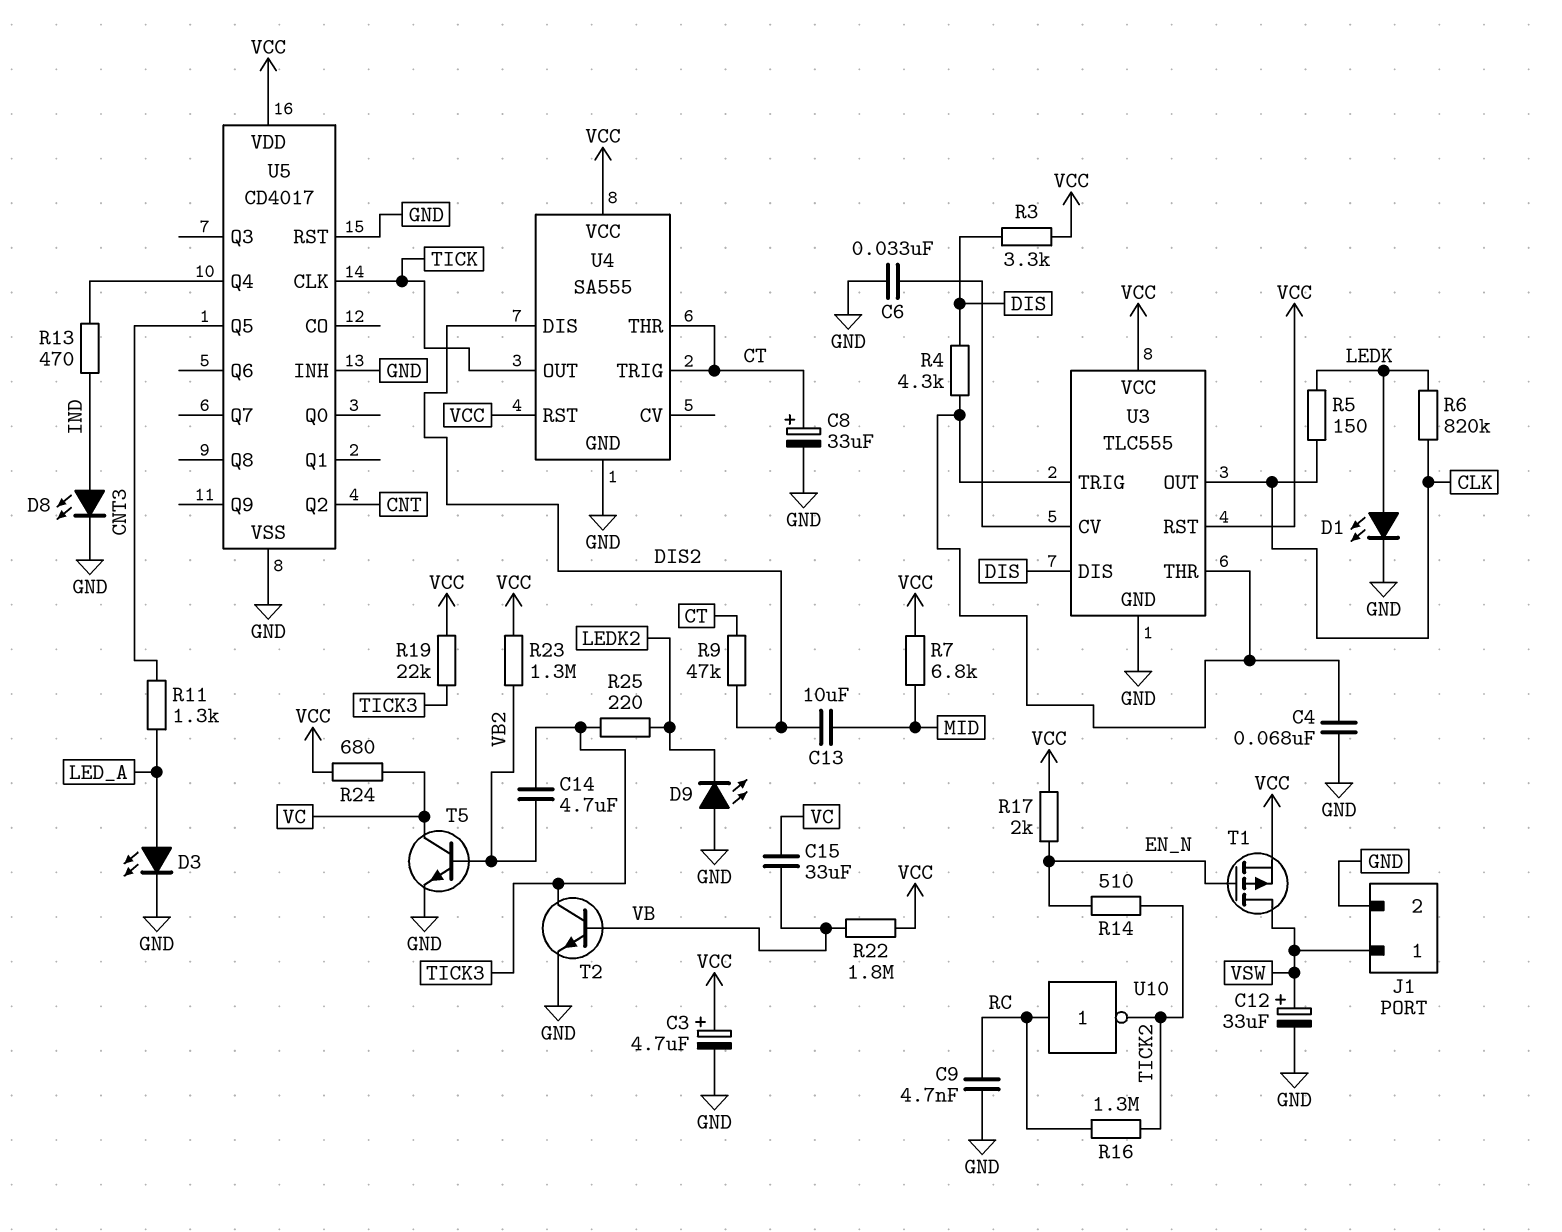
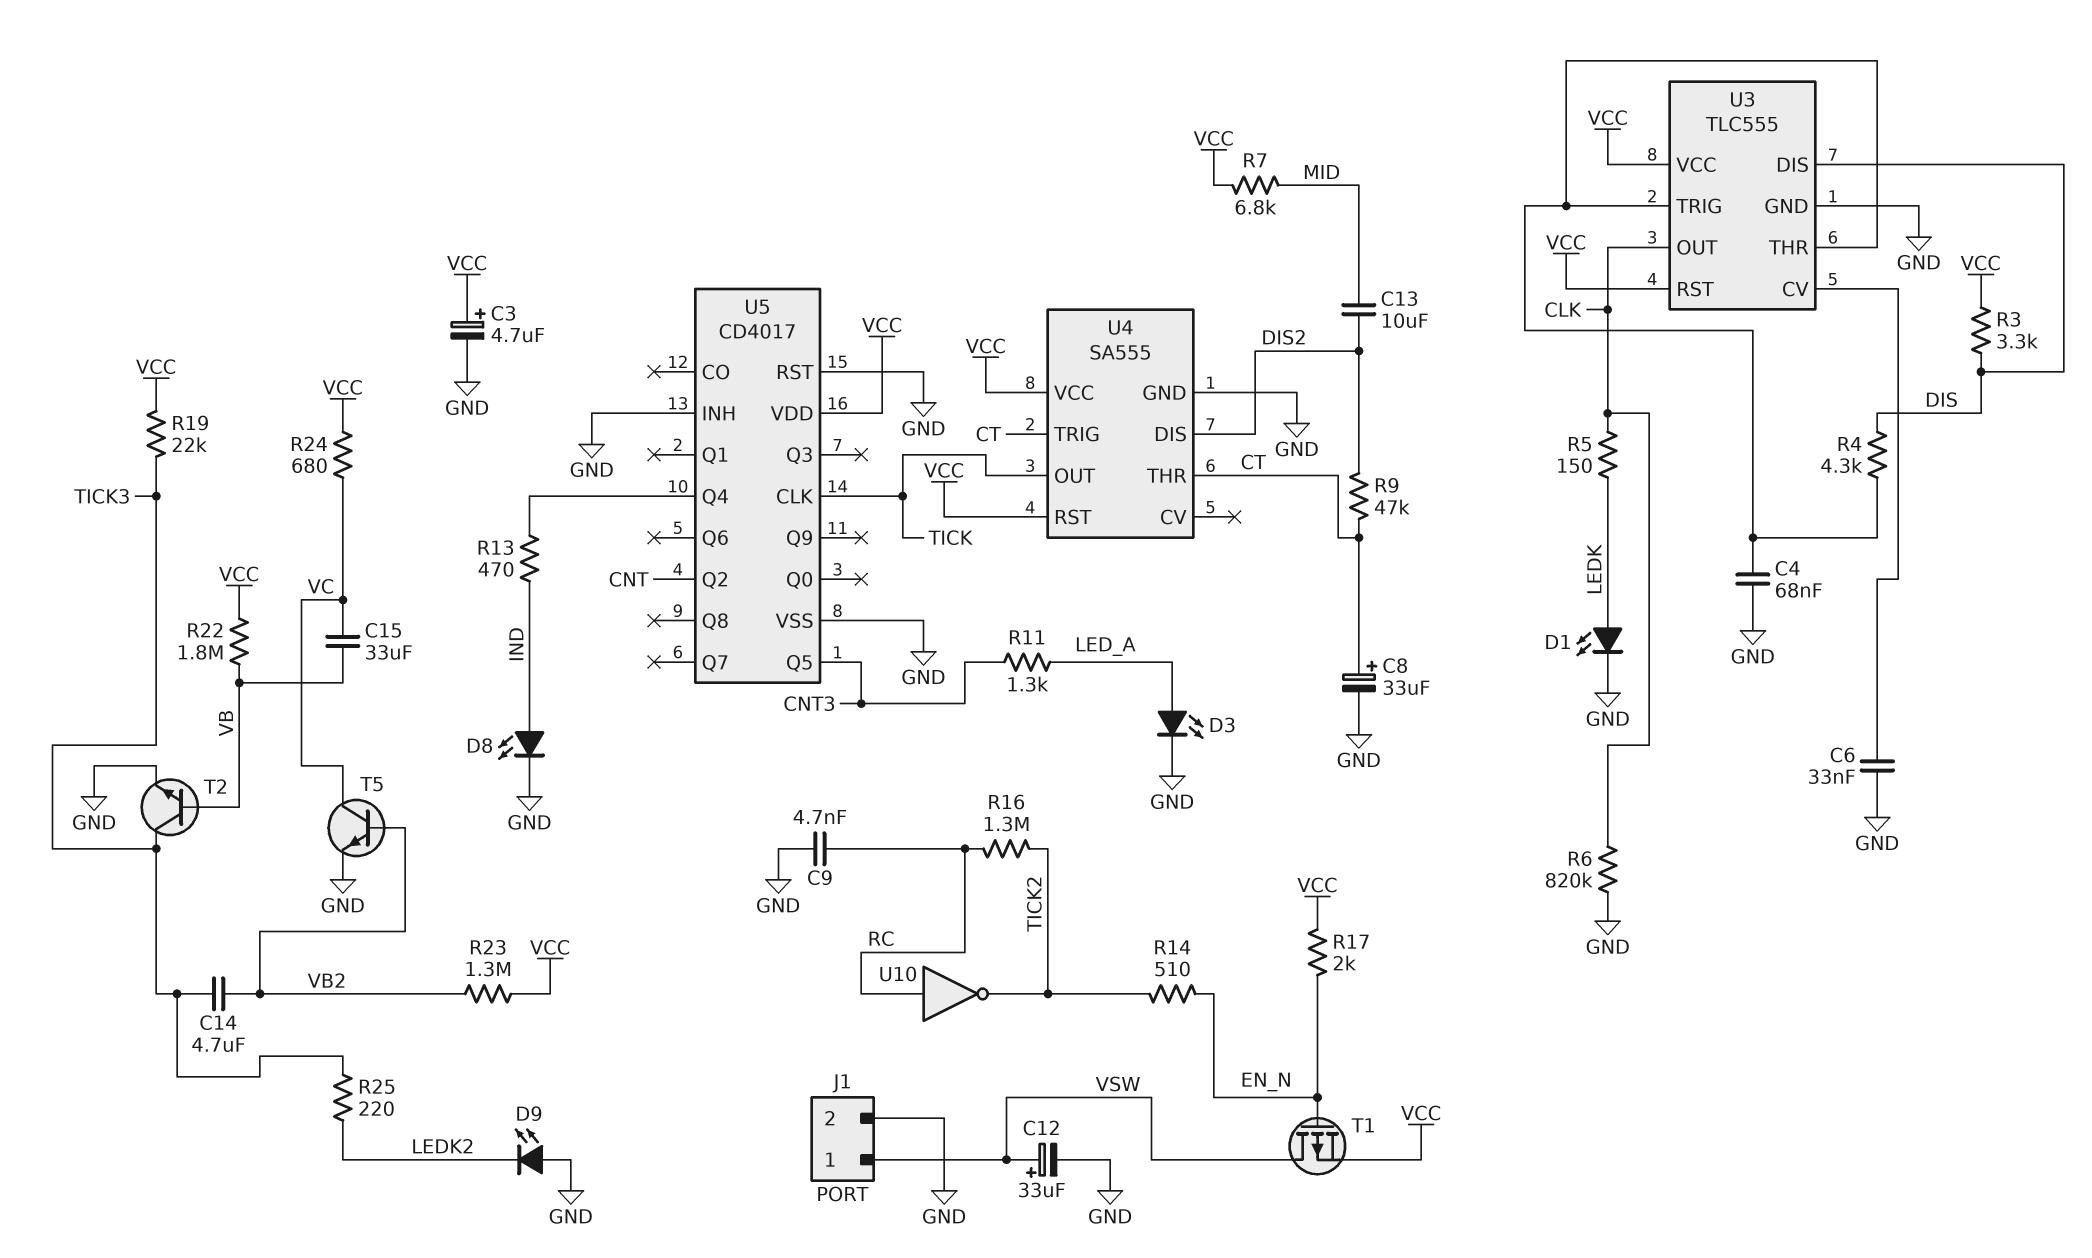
R6: 820k (CLK, LEDK) -> 820k (CLK, GND)

